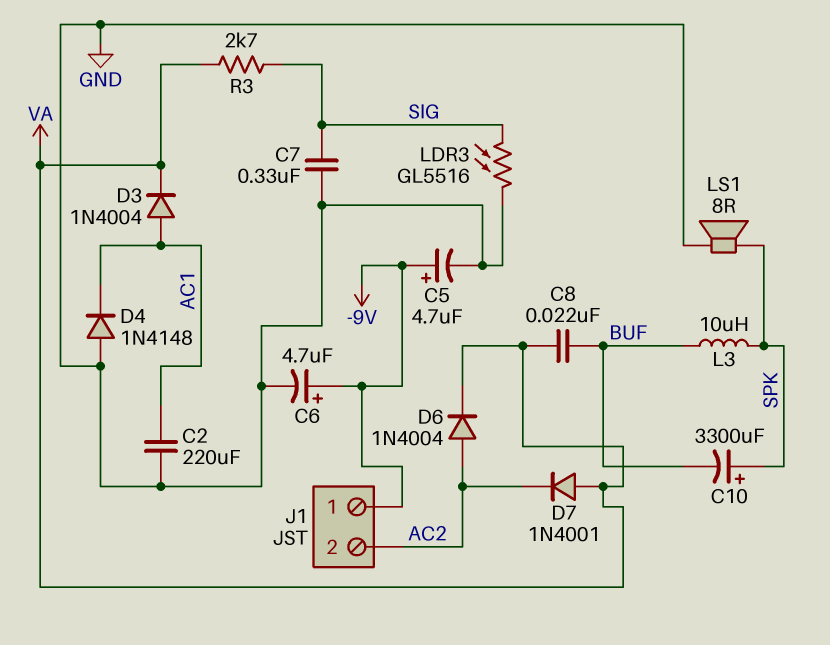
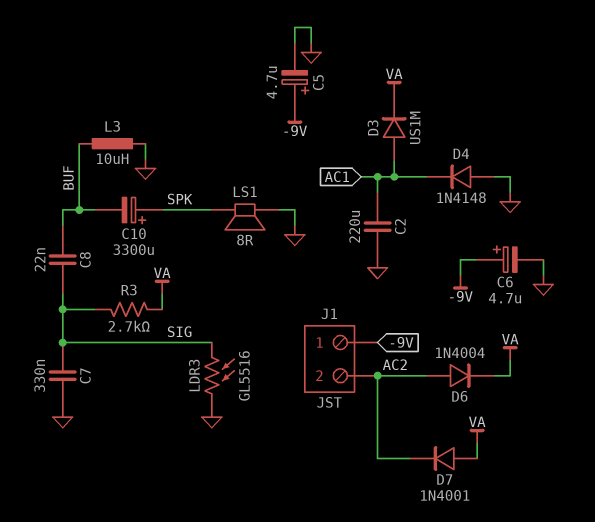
C8: 22nF (BUF, VA) -> 22nF (BUF, SIG)
D3: diode 1N4004 (A AC1, K VA) -> diode US1M (A AC1, K VA)
L3: 10uH (BUF, SPK) -> 10uH (BUF, GND)

